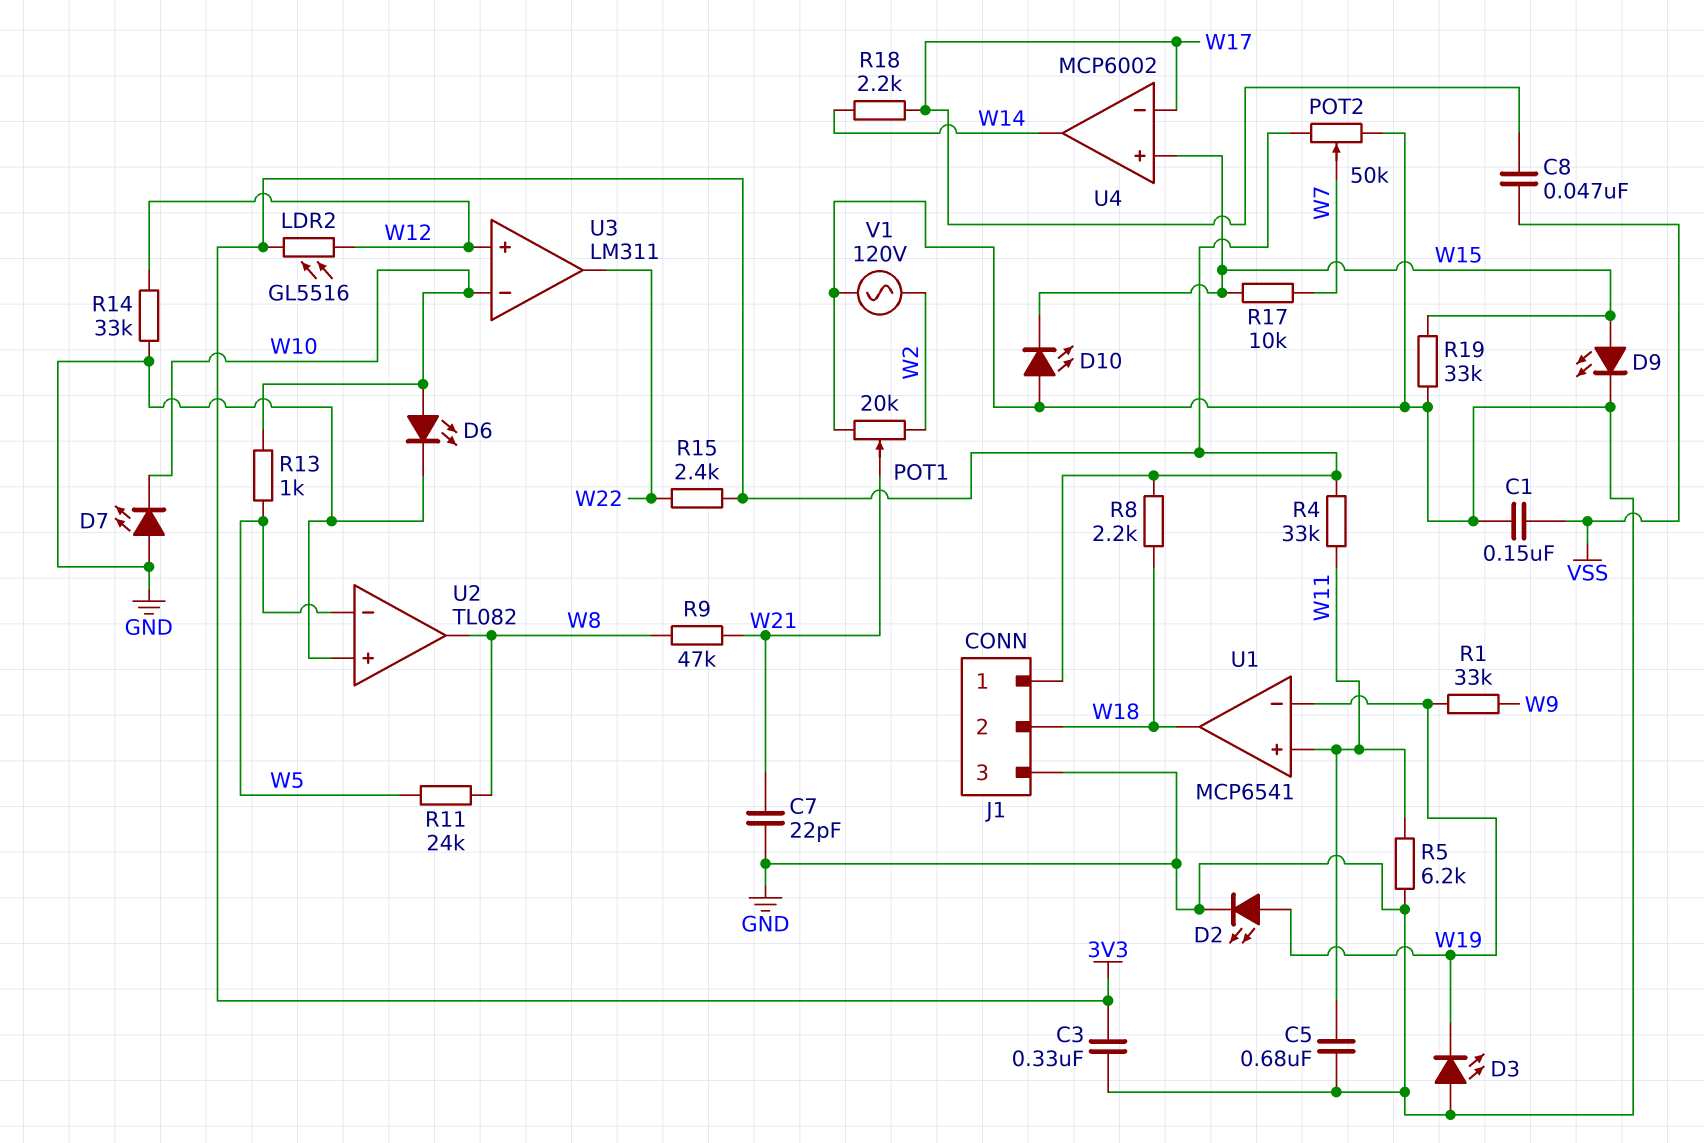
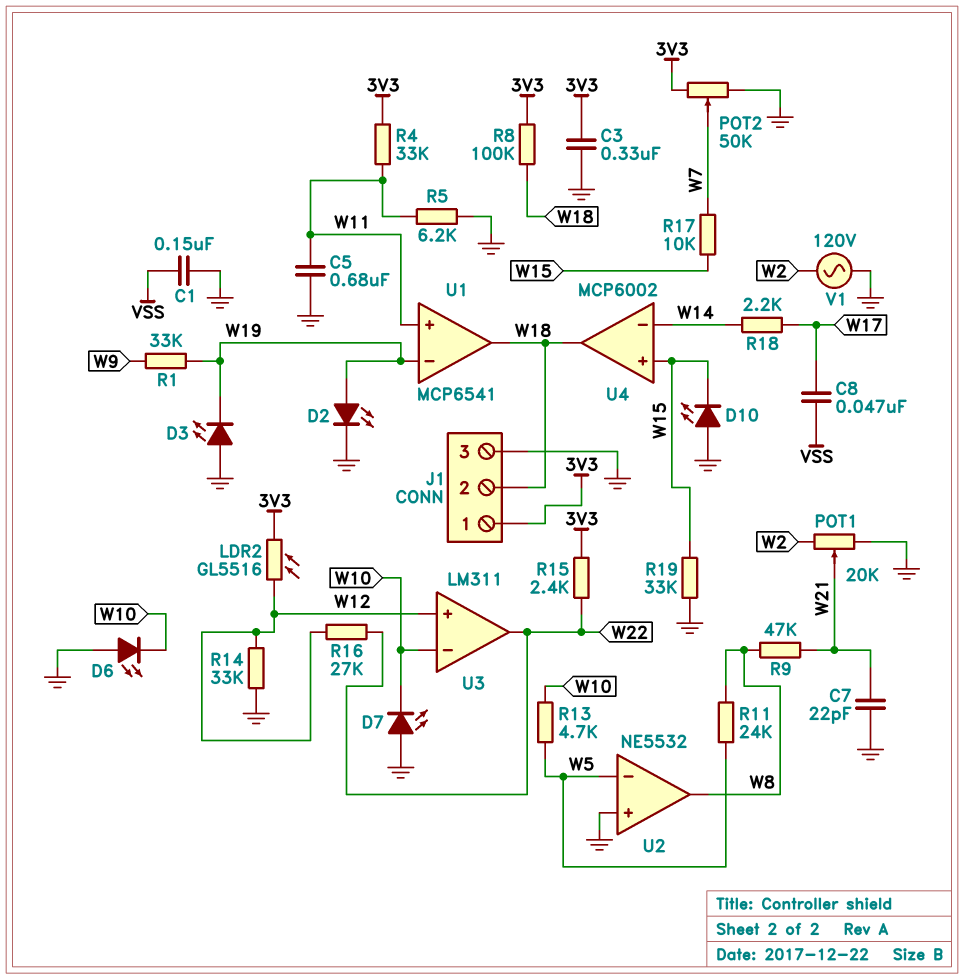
D6: LED (A W10, K GND) -> LED (A GND, K W10)
D9: LED (A W15, K GND) -> none
R8: 2.2k (3V3, W18) -> 100k (3V3, W18)
R13: 1k (W5, W10) -> 4.7k (W5, W10)
R16: none -> 27k (W12, W22)
U2: TL082 -> NE5532
U4 pin in-: W17 -> W14
U4 pin out: W14 -> W18

